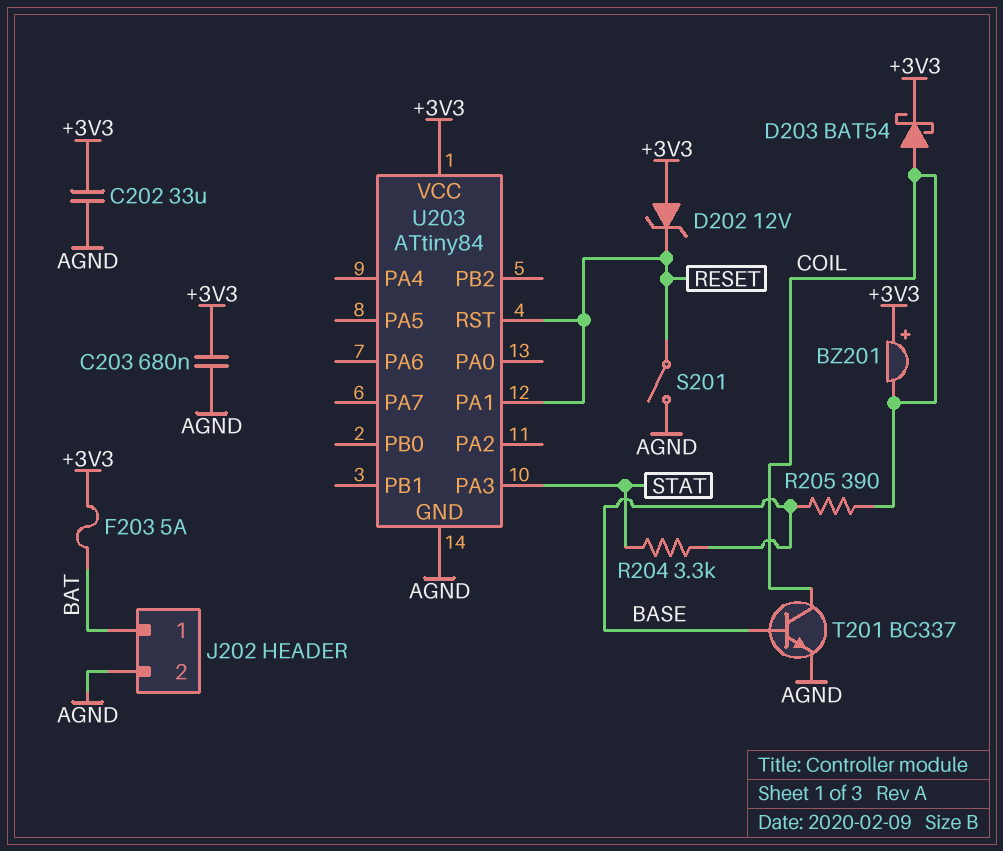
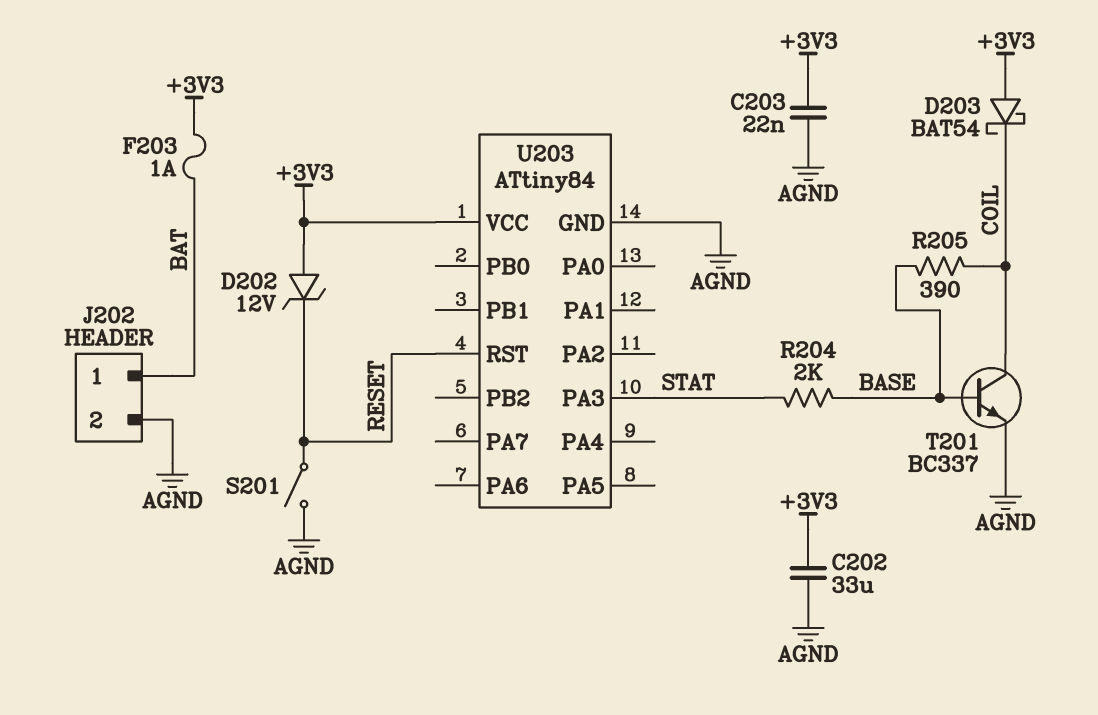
BZ201: buzzer (plus +3V3, minus COIL) -> none
C203: 680nF (+3V3, AGND) -> 22nF (+3V3, AGND)
D203: schottky BAT54 (A COIL, K +3V3) -> schottky BAT54 (A +3V3, K COIL)
F203: 5A (+3V3, BAT) -> 1A (+3V3, BAT)
R204: 3.3k (BASE, STAT) -> 2k (BASE, STAT)
U203 pin PA1: RESET -> none

